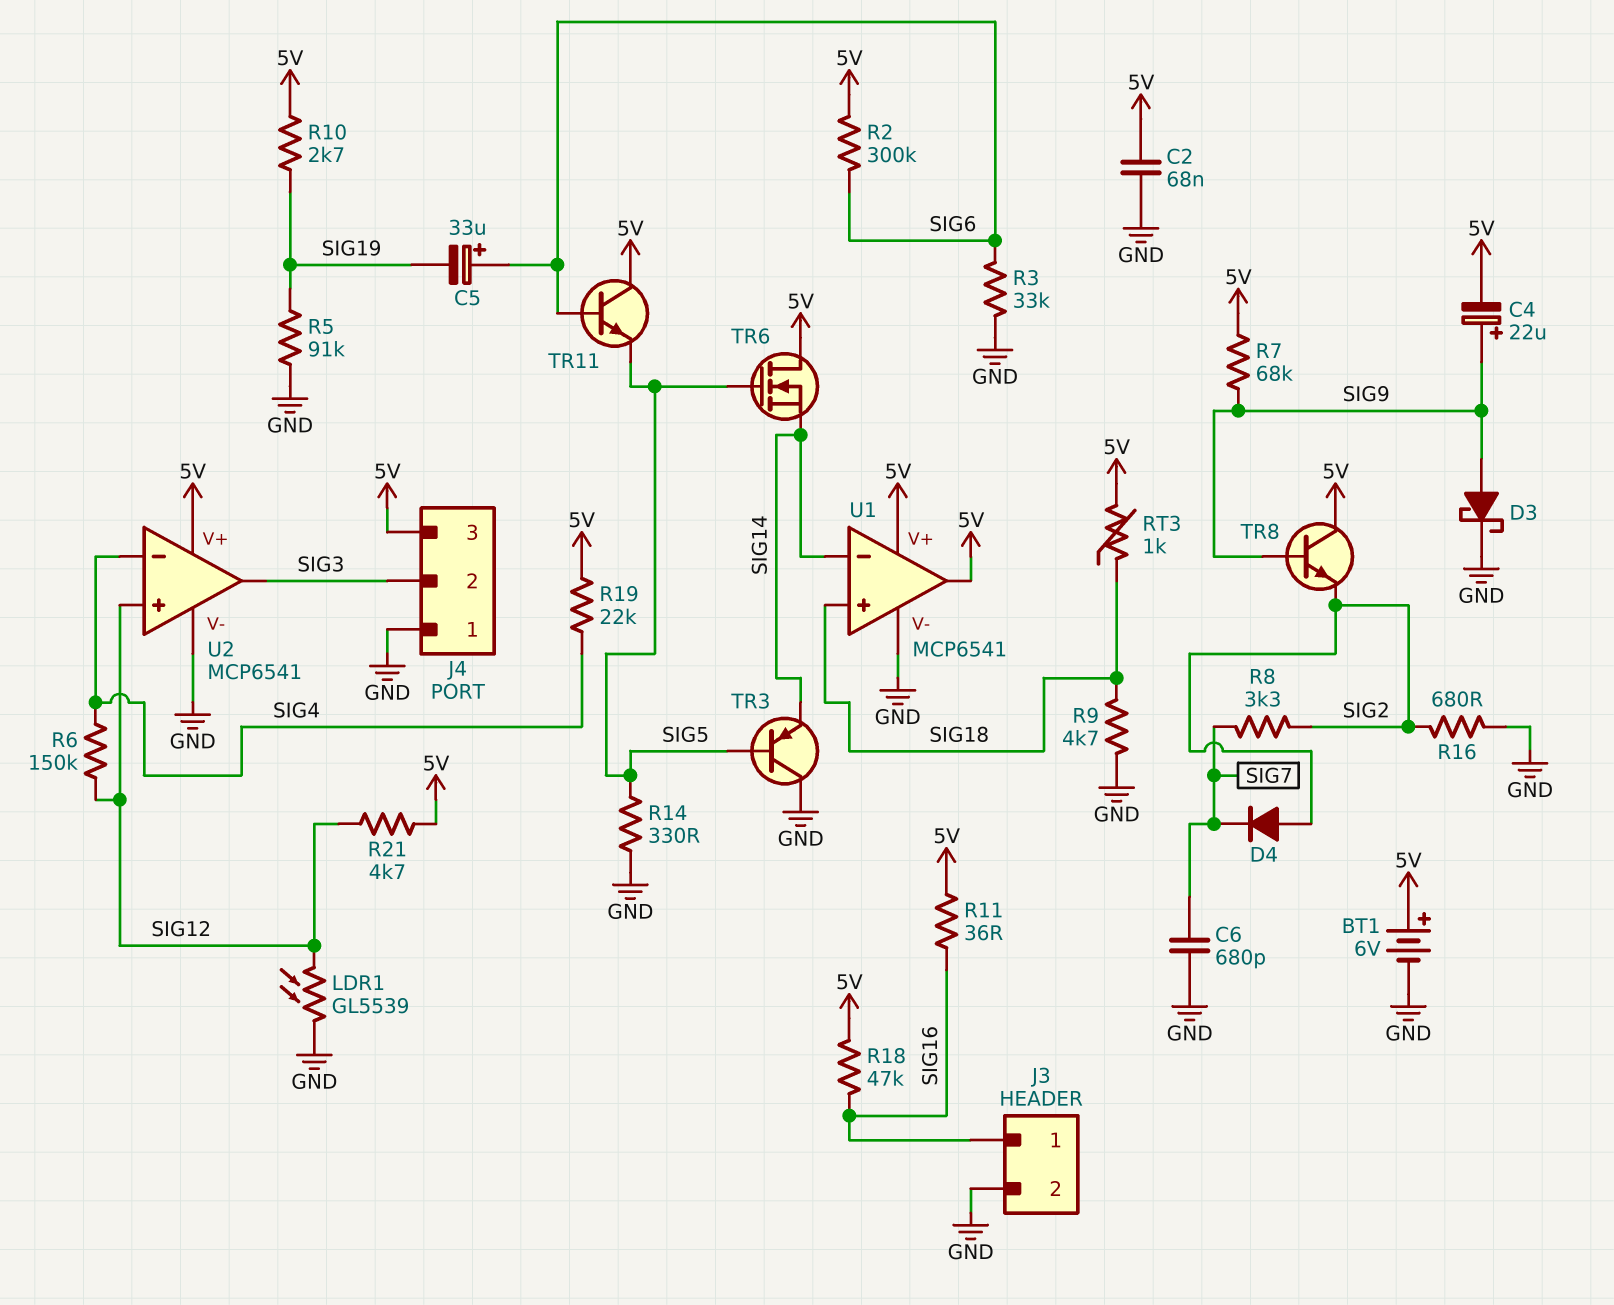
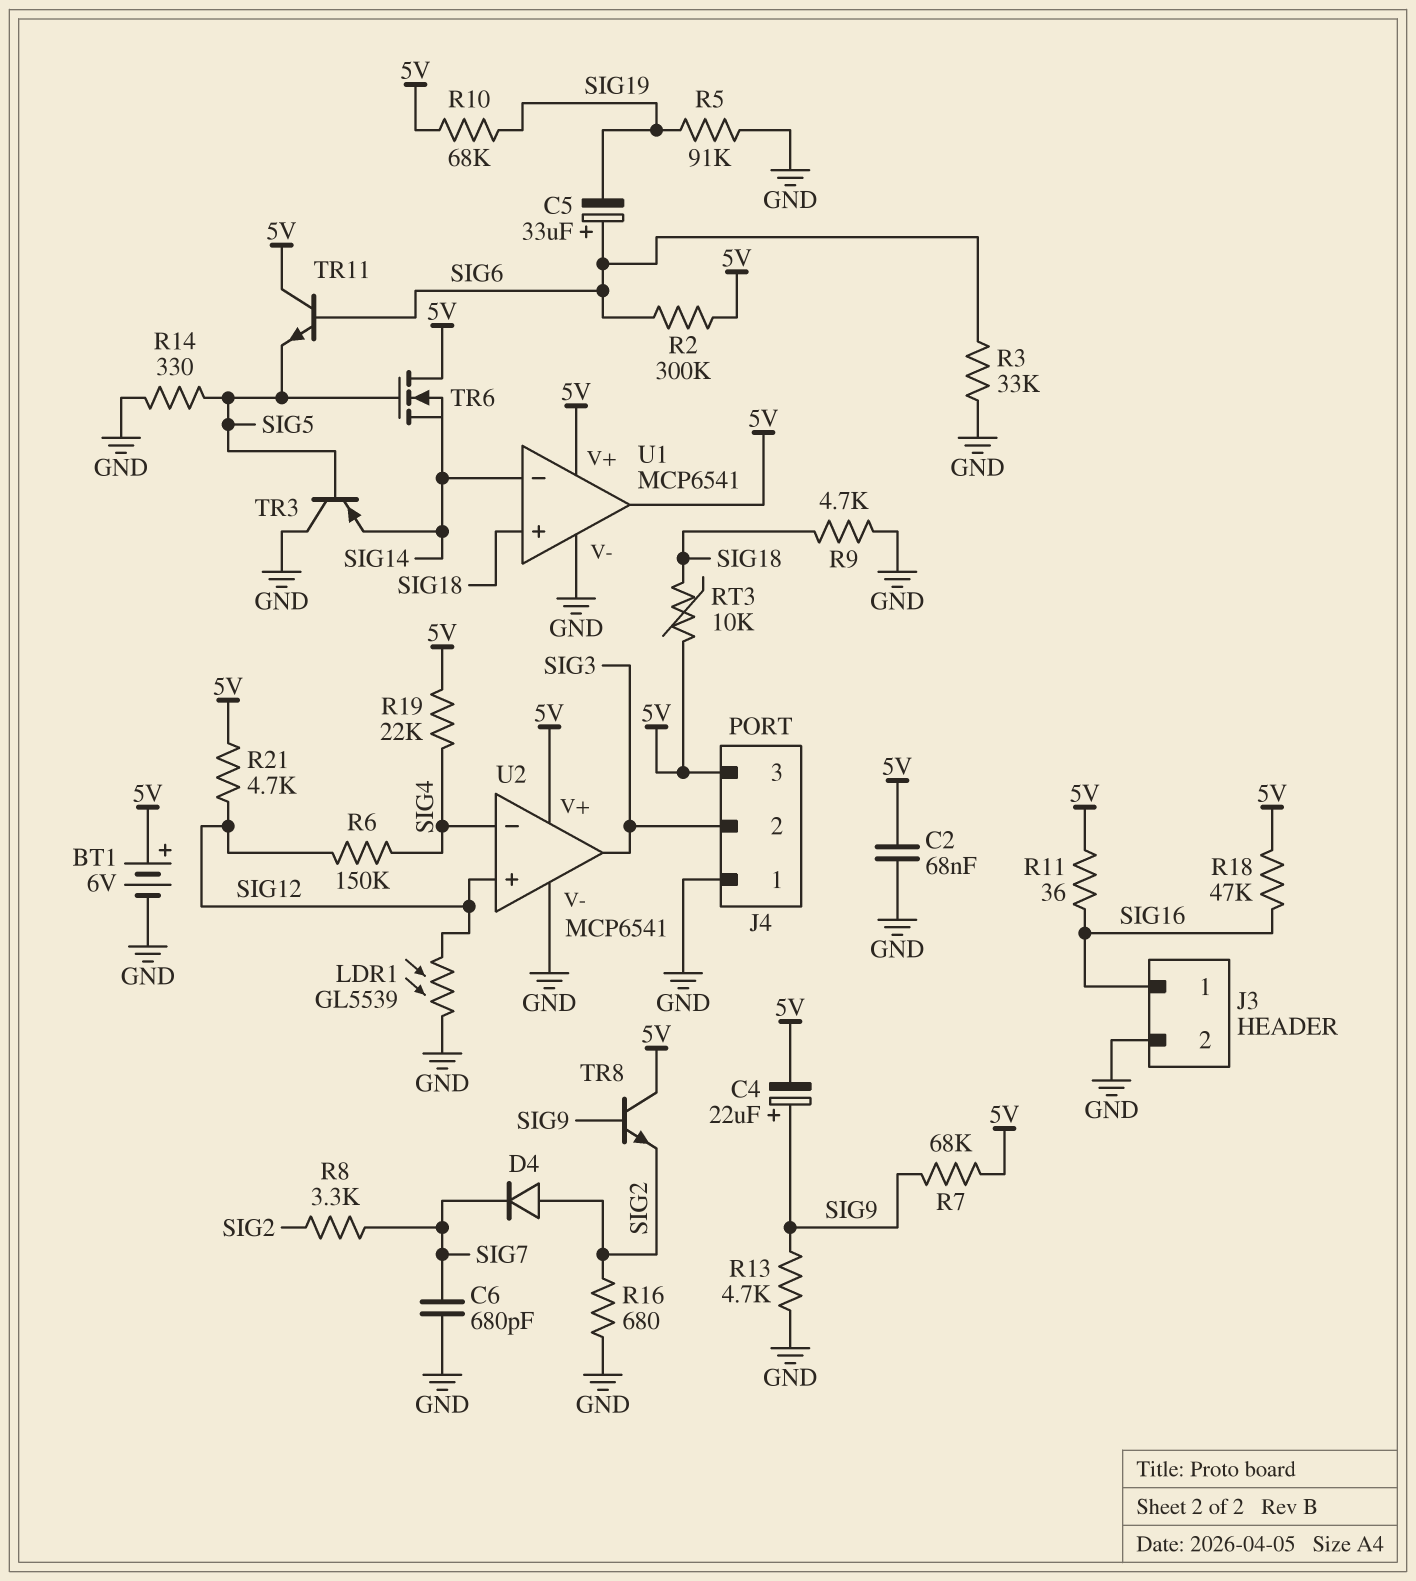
D3: schottky (A SIG9, K GND) -> none
R10: 2.7k (5V, SIG19) -> 68k (5V, SIG19)
R13: none -> 4.7k (GND, SIG9)
RT3: 1k (5V, SIG18) -> 10k (5V, SIG18)

